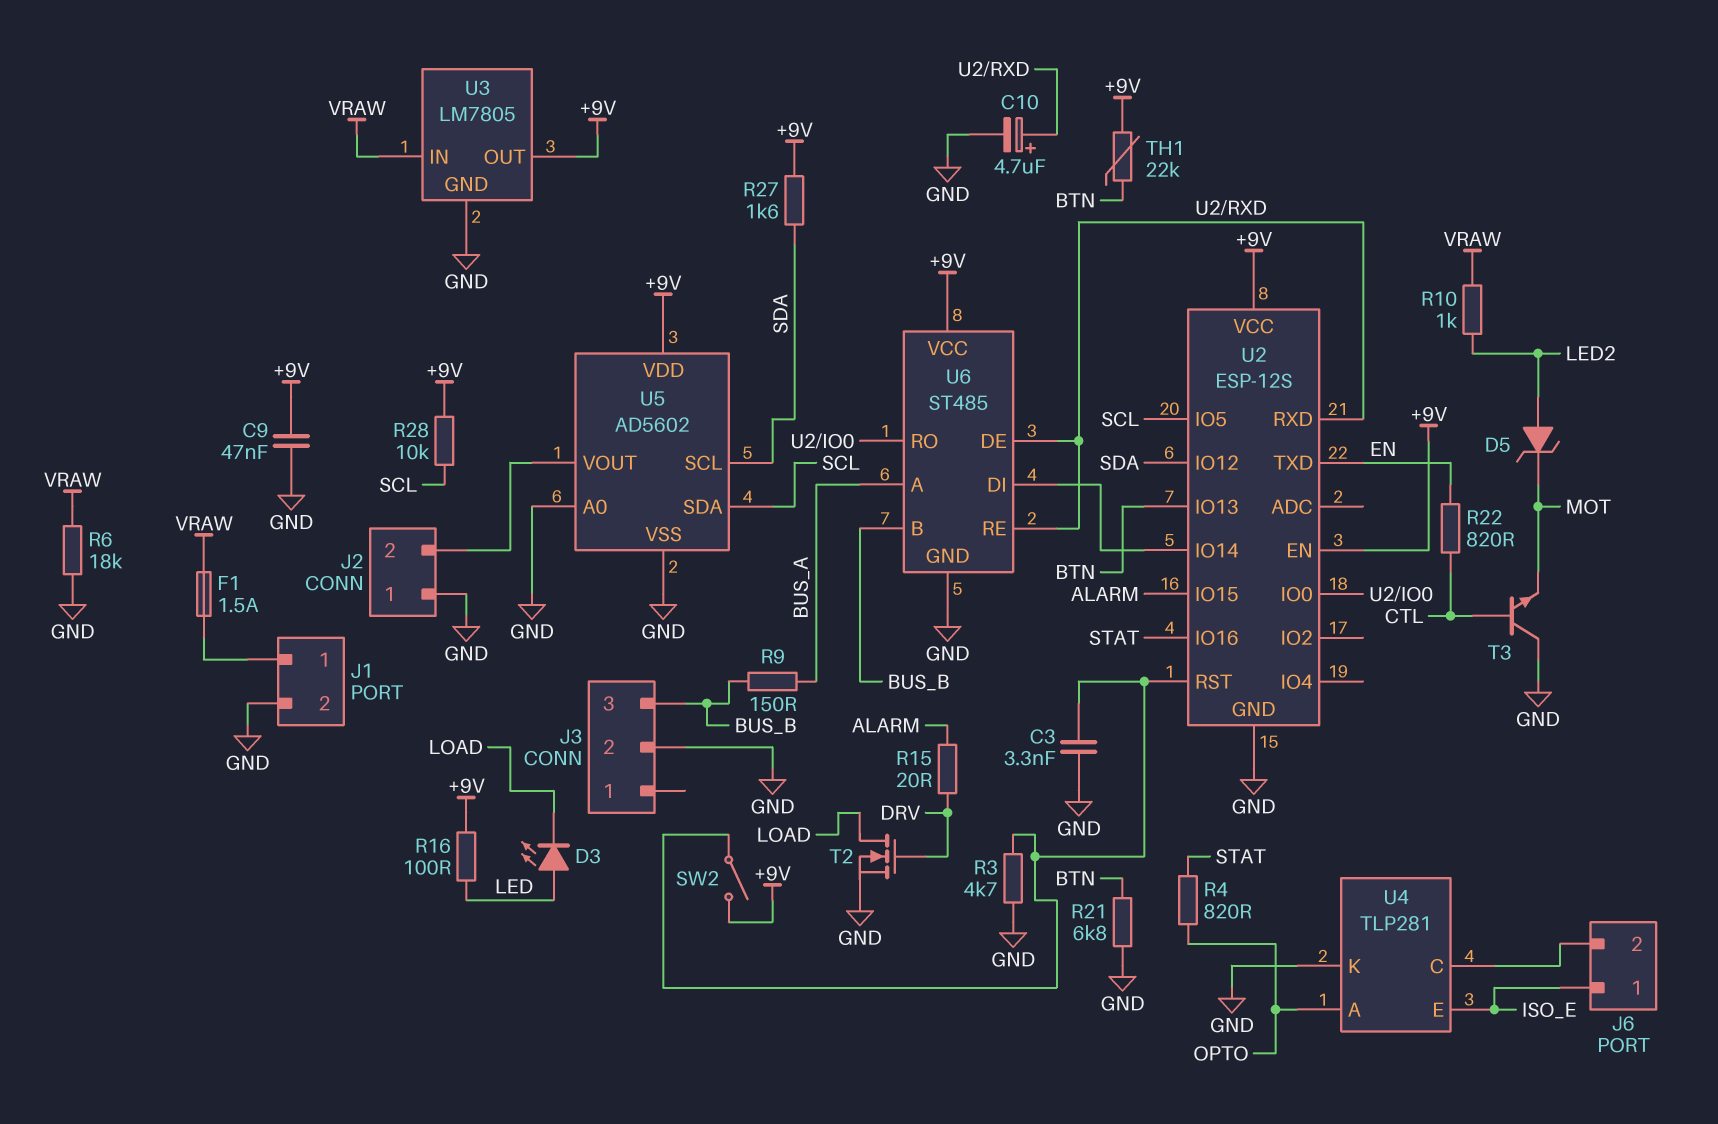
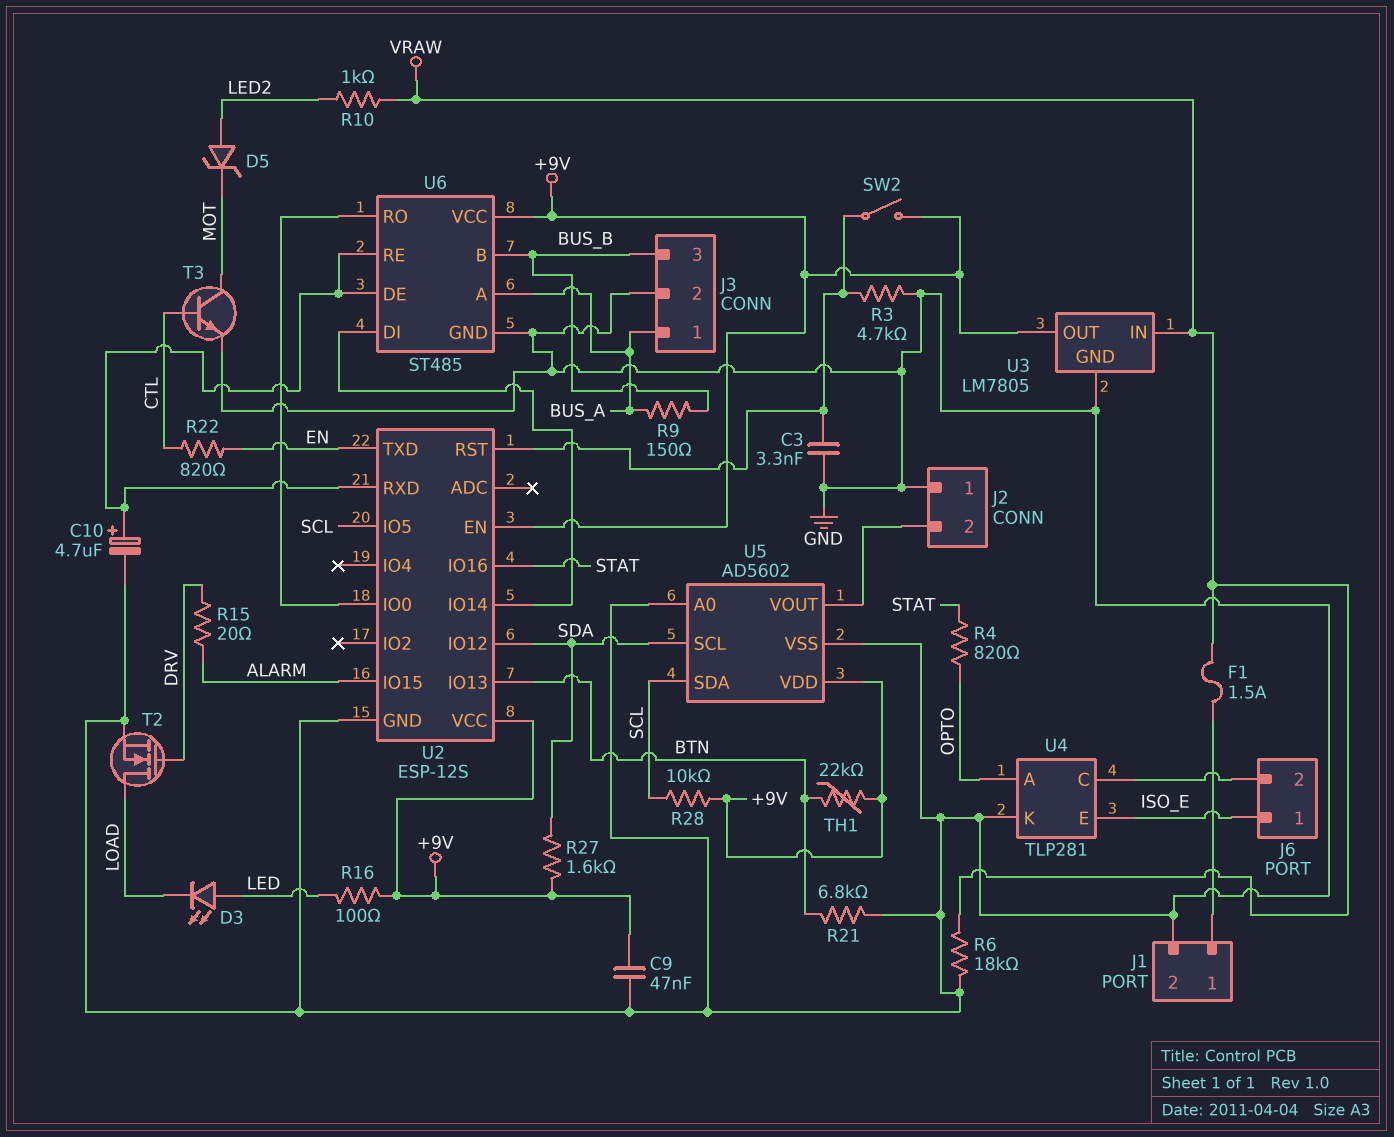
J3 pin 1: none -> BUS_A
T3: NPN (B CTL, C GND, E MOT) -> NPN (B CTL, C MOT, E GND)

